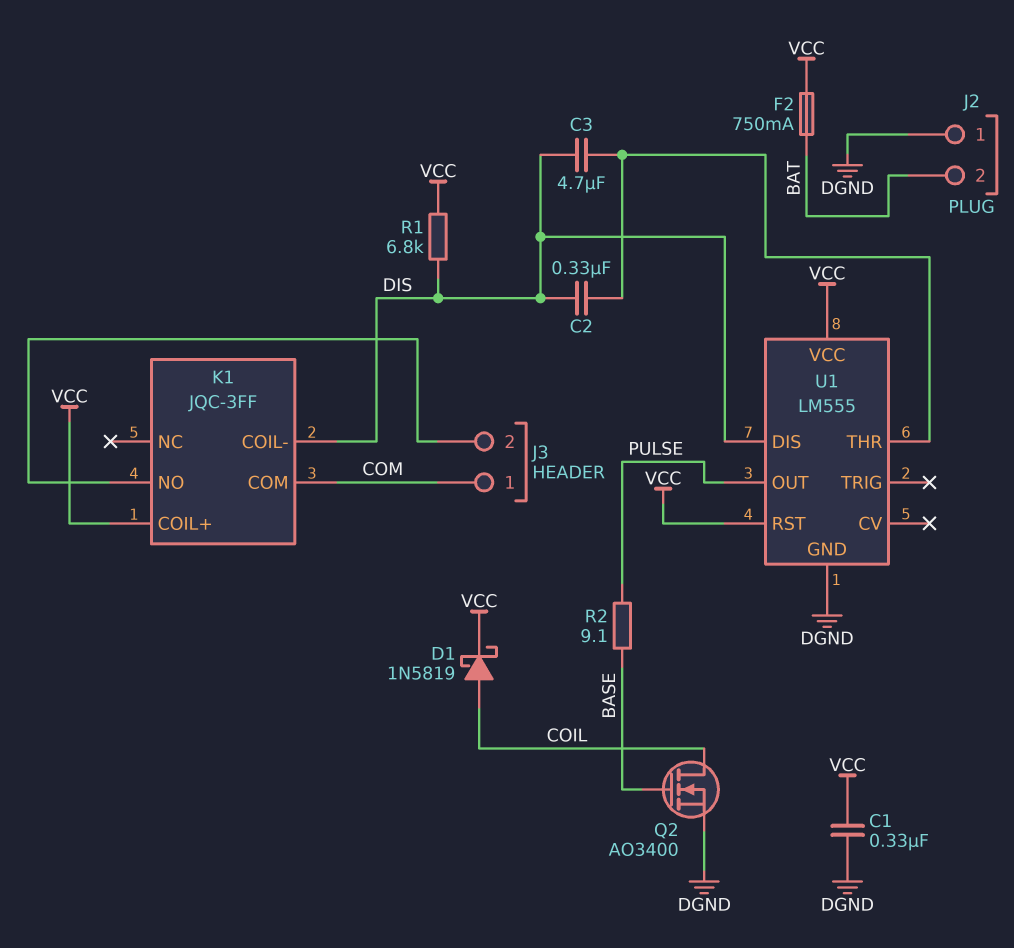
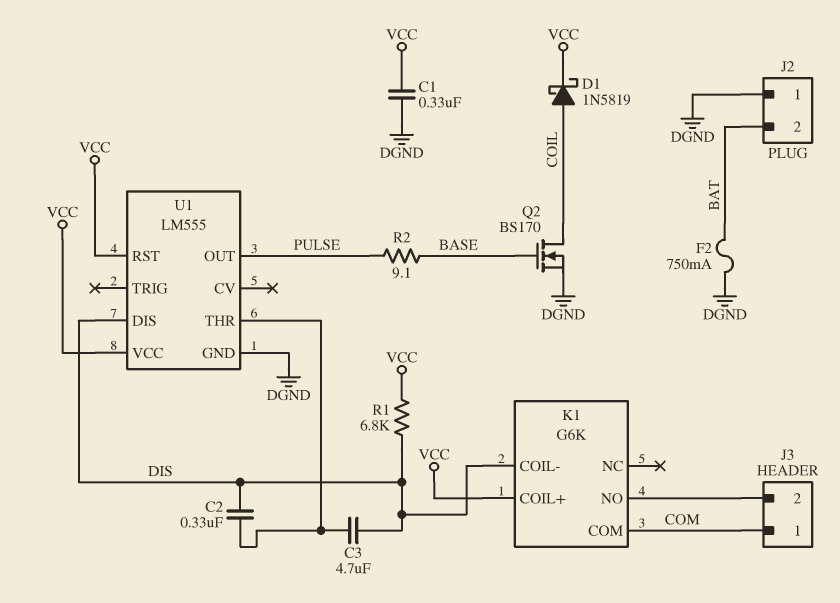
F2: 750mA (BAT, VCC) -> 750mA (BAT, DGND)
K1: JQC-3FF -> G6K
Q2: NMOS AO3400 (G BASE, D COIL, S DGND) -> NMOS BS170 (G BASE, D COIL, S DGND)

